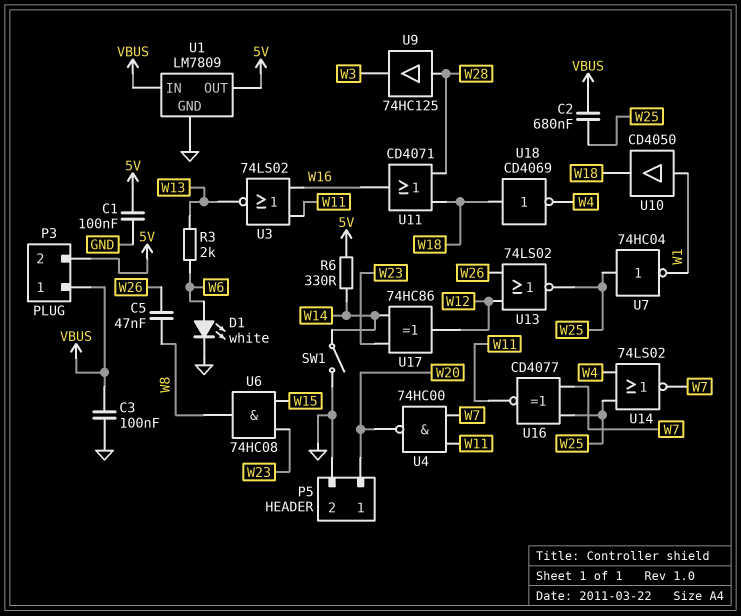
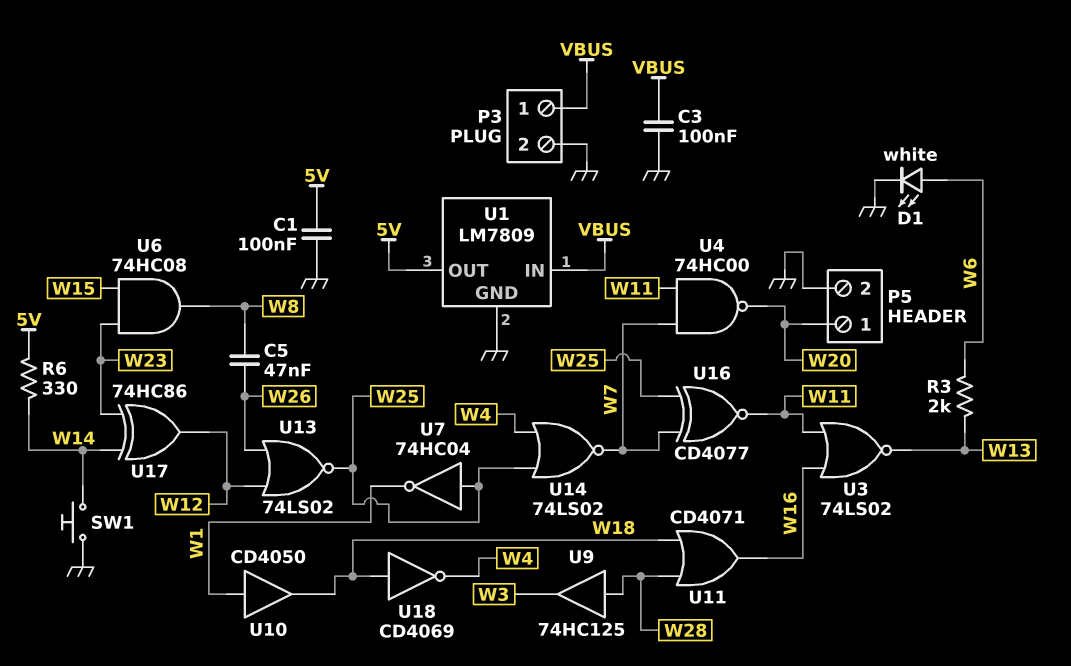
C2: 680nF (VBUS, W25) -> none
P3 pin 2: 5V -> GND
SW1: switch (GND, W14) -> button (GND, W14)

